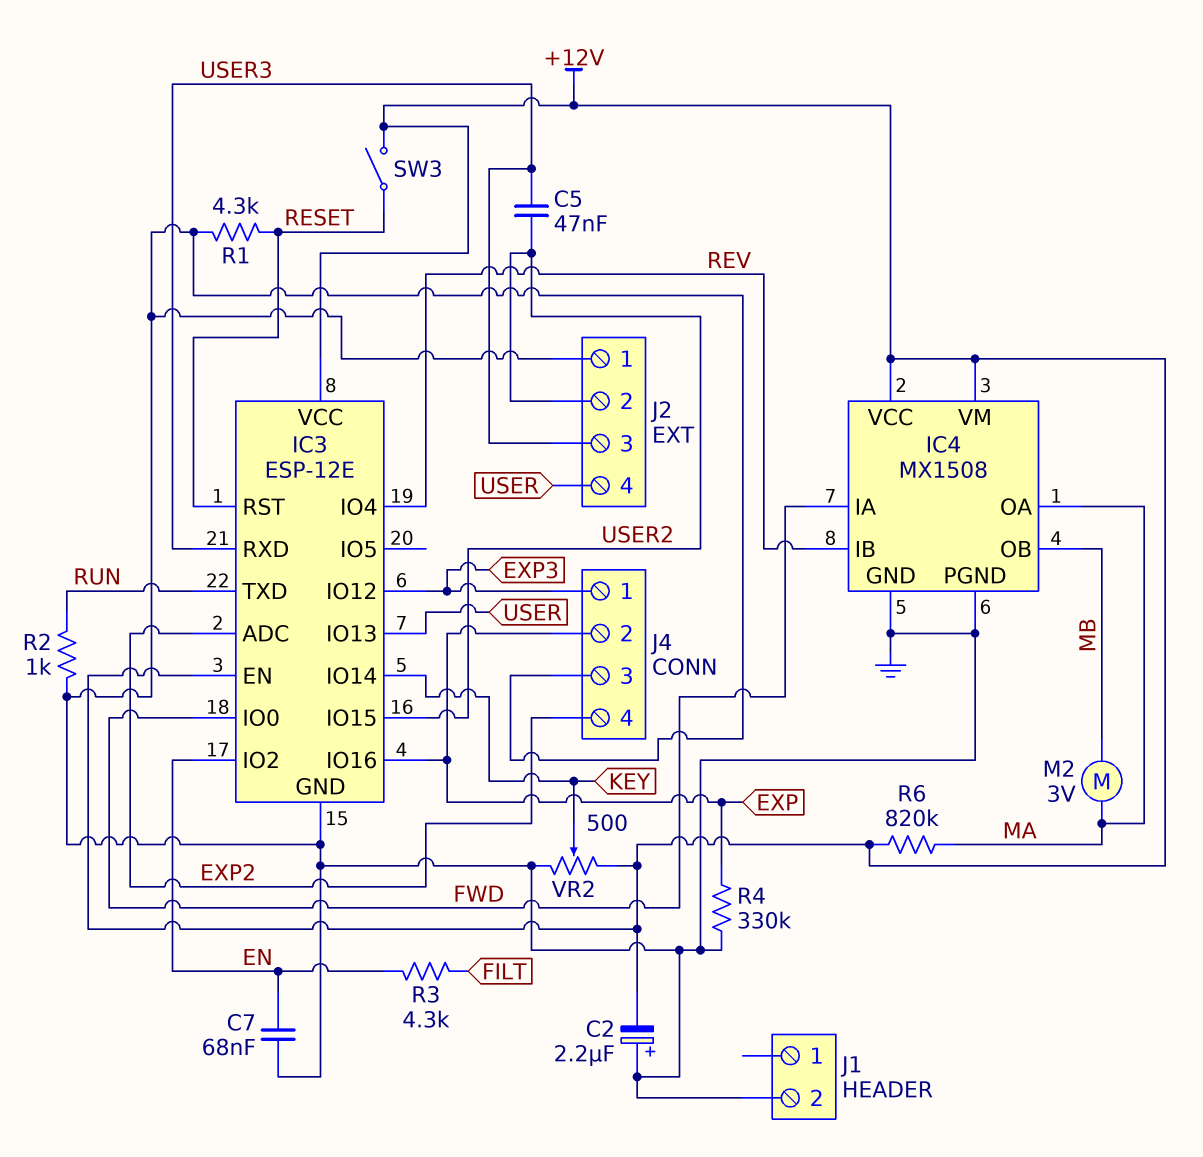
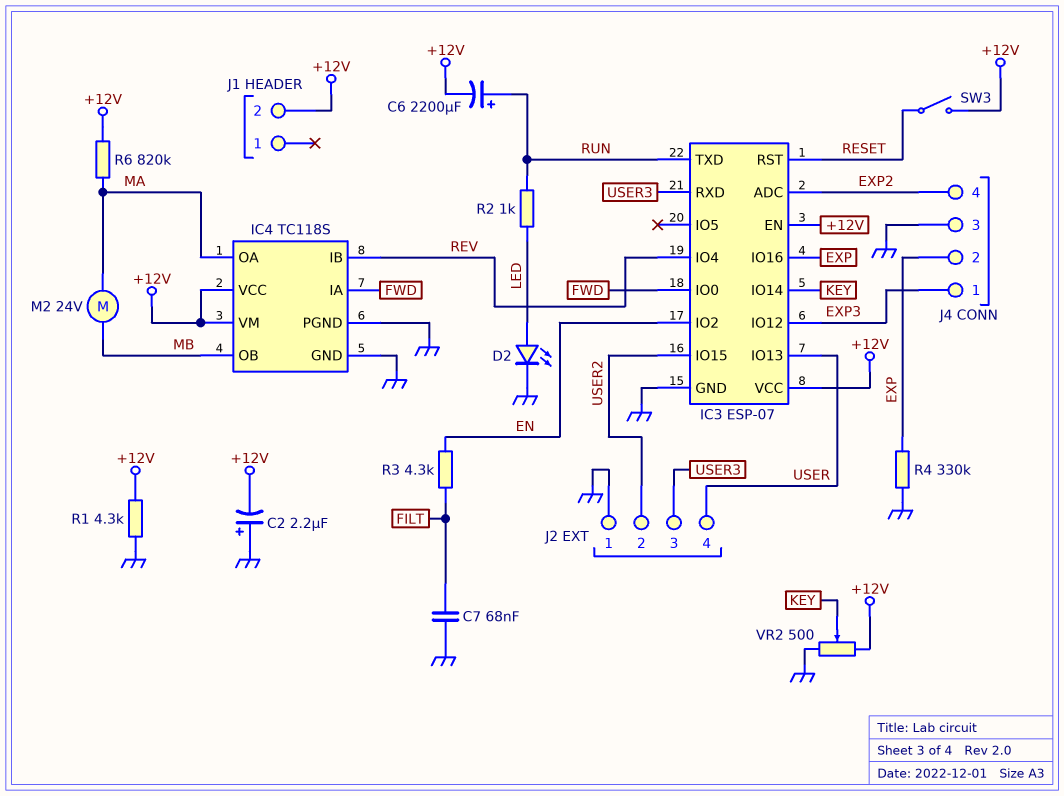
C5: 47nF (USER2, USER3) -> none
C6: none -> 2200uF (plus RUN, minus +12V)
C7: 68nF (EN, GND) -> 68nF (FILT, GND)
D2: none -> LED (A LED, K GND)
IC3: ESP-12E -> ESP-07
IC4: MX1508 -> TC118S
J1 pin 2: GND -> +12V
M2: motor 3V (MA, MB) -> motor 24V (MA, MB)
R1: 4.3k (GND, RESET) -> 4.3k (+12V, GND)
R2: 1k (GND, RUN) -> 1k (LED, RUN)

